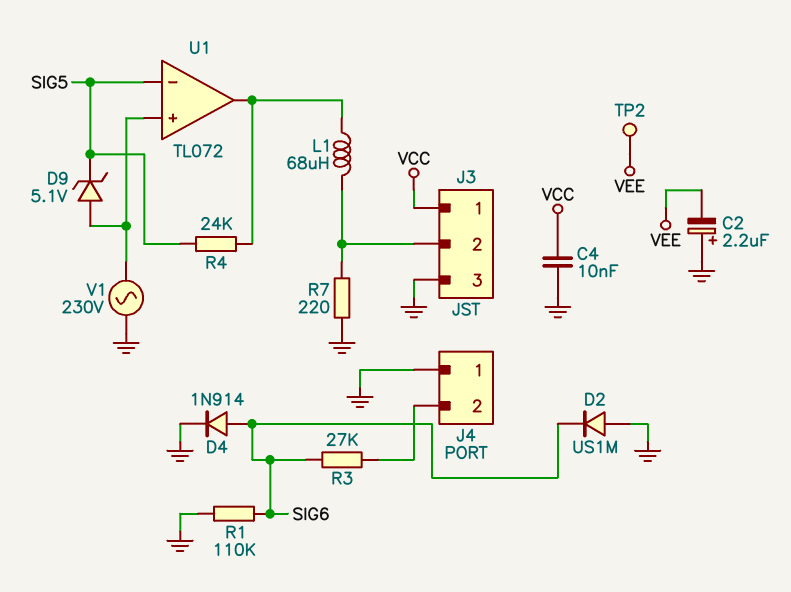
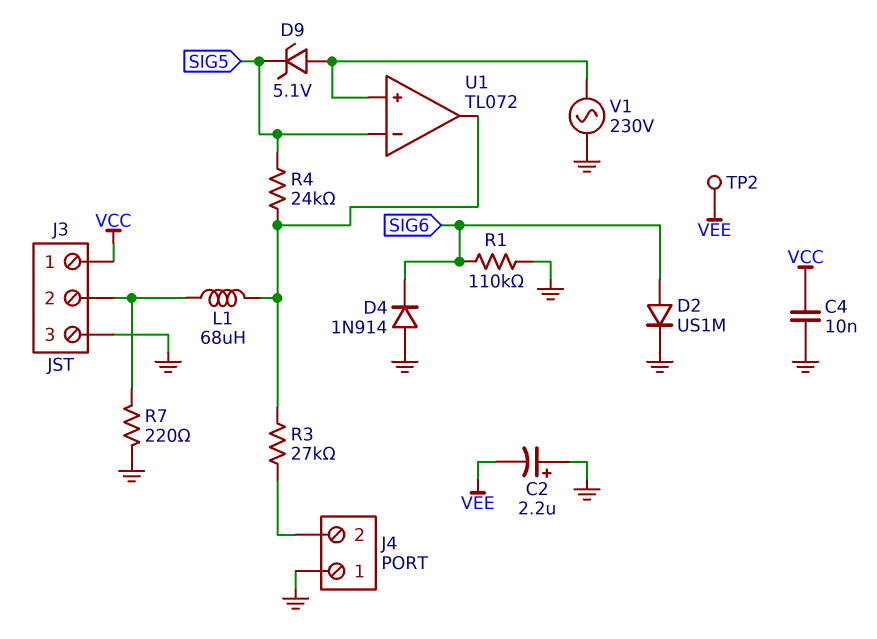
D2: diode US1M (A GND, K SIG6) -> diode US1M (A SIG6, K GND)
D4: diode 1N914 (A SIG6, K GND) -> diode 1N914 (A GND, K SIG6)
R3: 27k (J4/2, SIG6) -> 27k (J4/2, U1/out)

